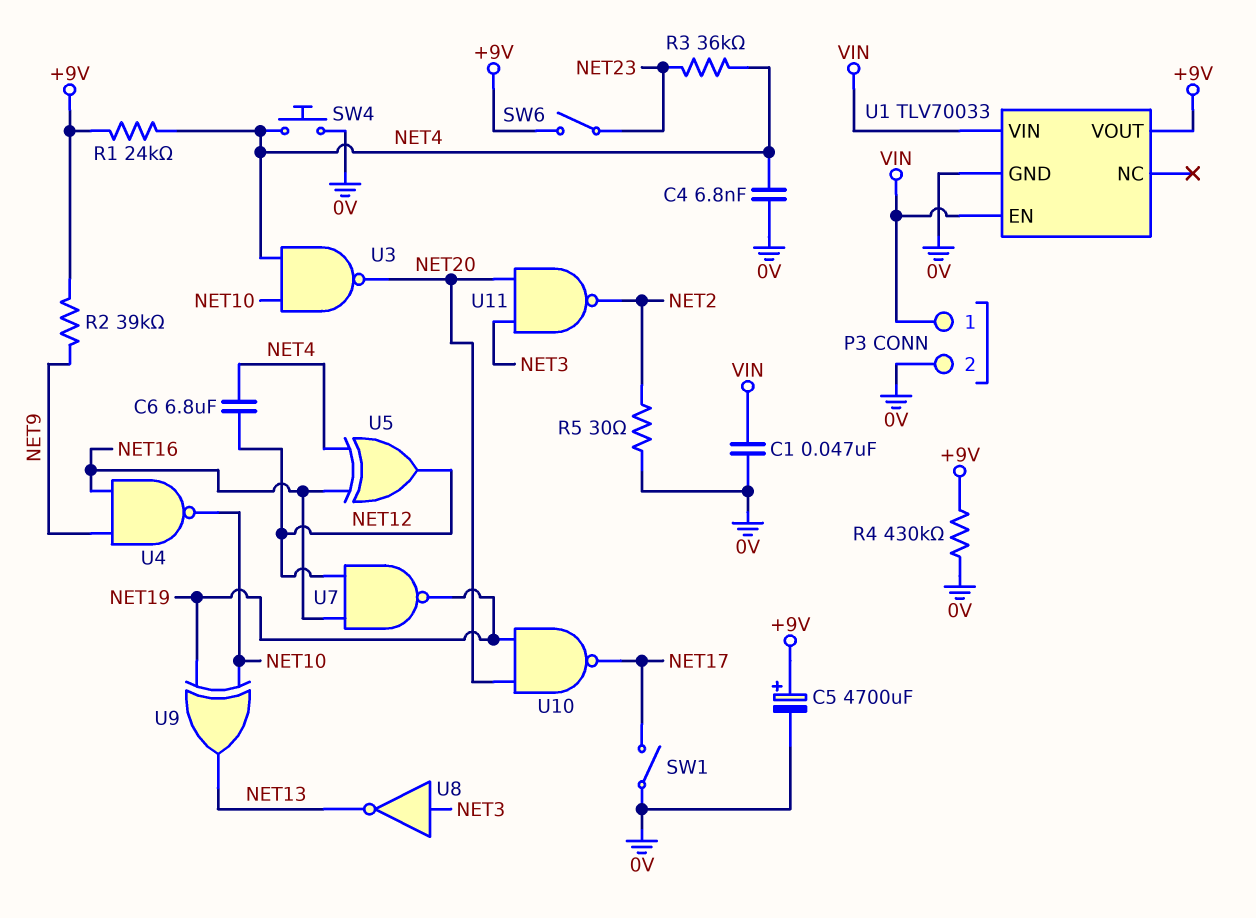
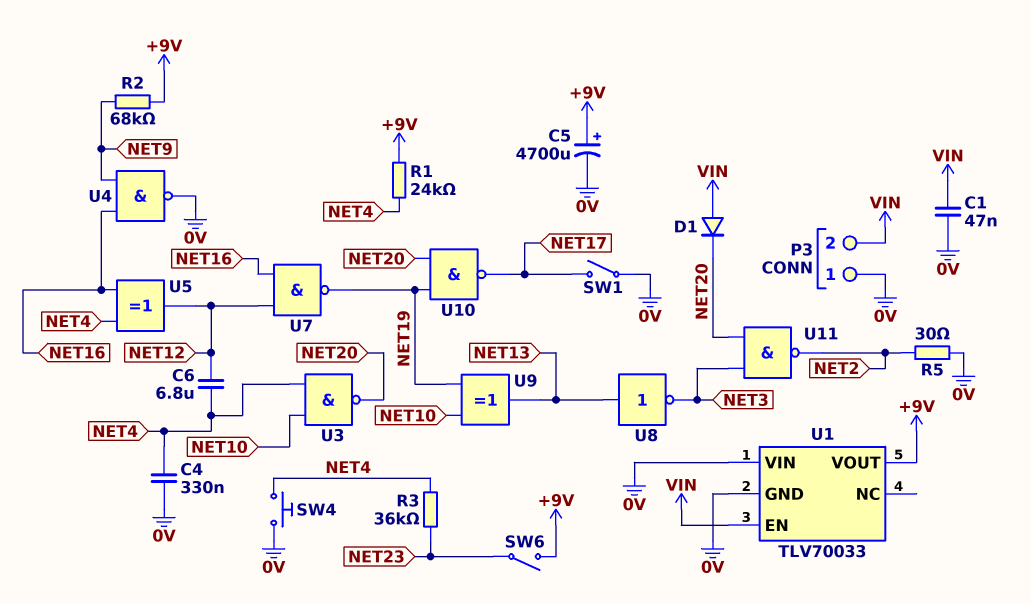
C4: 6.8nF (0V, NET4) -> 330nF (0V, NET4)
D1: none -> diode (A VIN, K NET20)
P3 pin 1: VIN -> 0V
P3 pin 2: 0V -> VIN
R2: 39k (+9V, NET9) -> 68k (+9V, NET9)
R4: 430k (+9V, 0V) -> none
U1 pin VIN: VIN -> 0V
U4: NAND (in NET9, in NET16, out NET10) -> NAND (in NET9, in NET16, out 0V)
U8: NOT (in NET3, out NET13) -> NOT (in NET13, out NET3)

